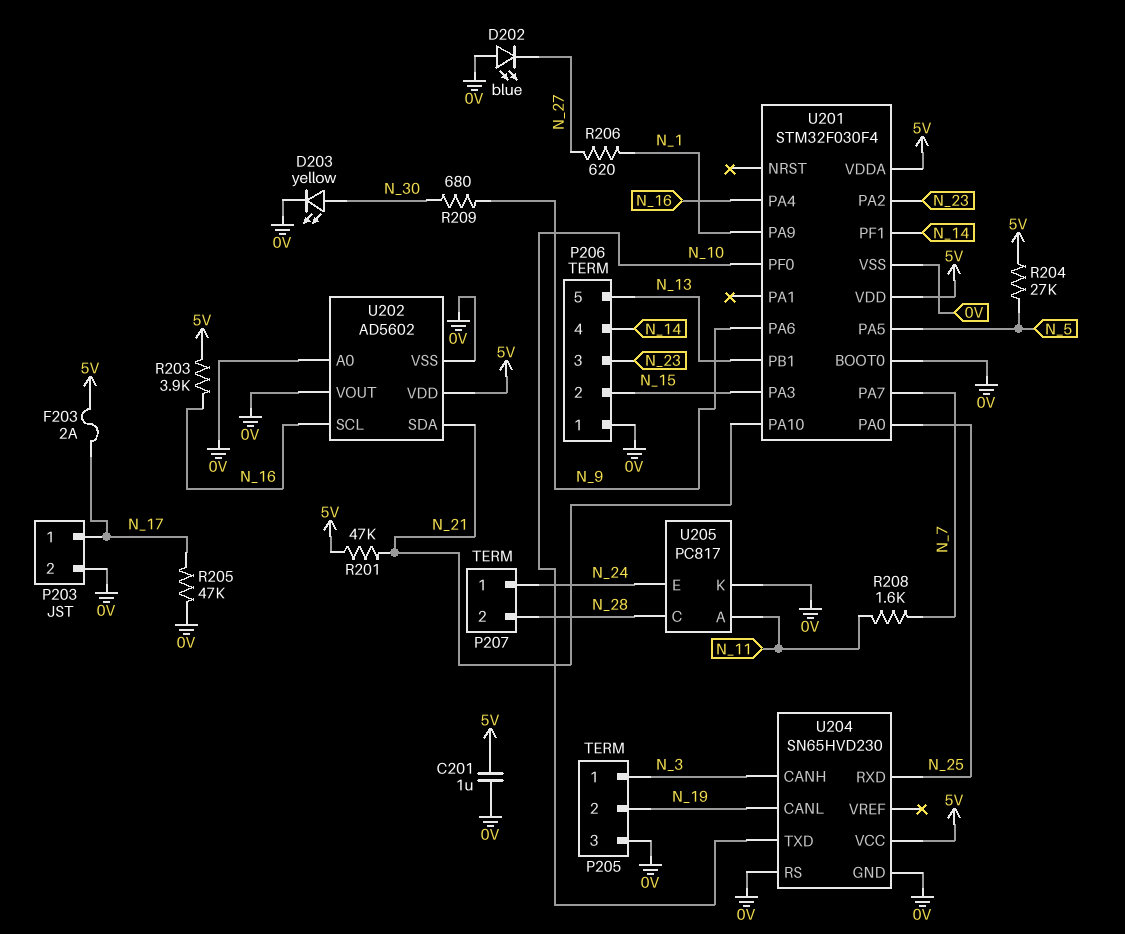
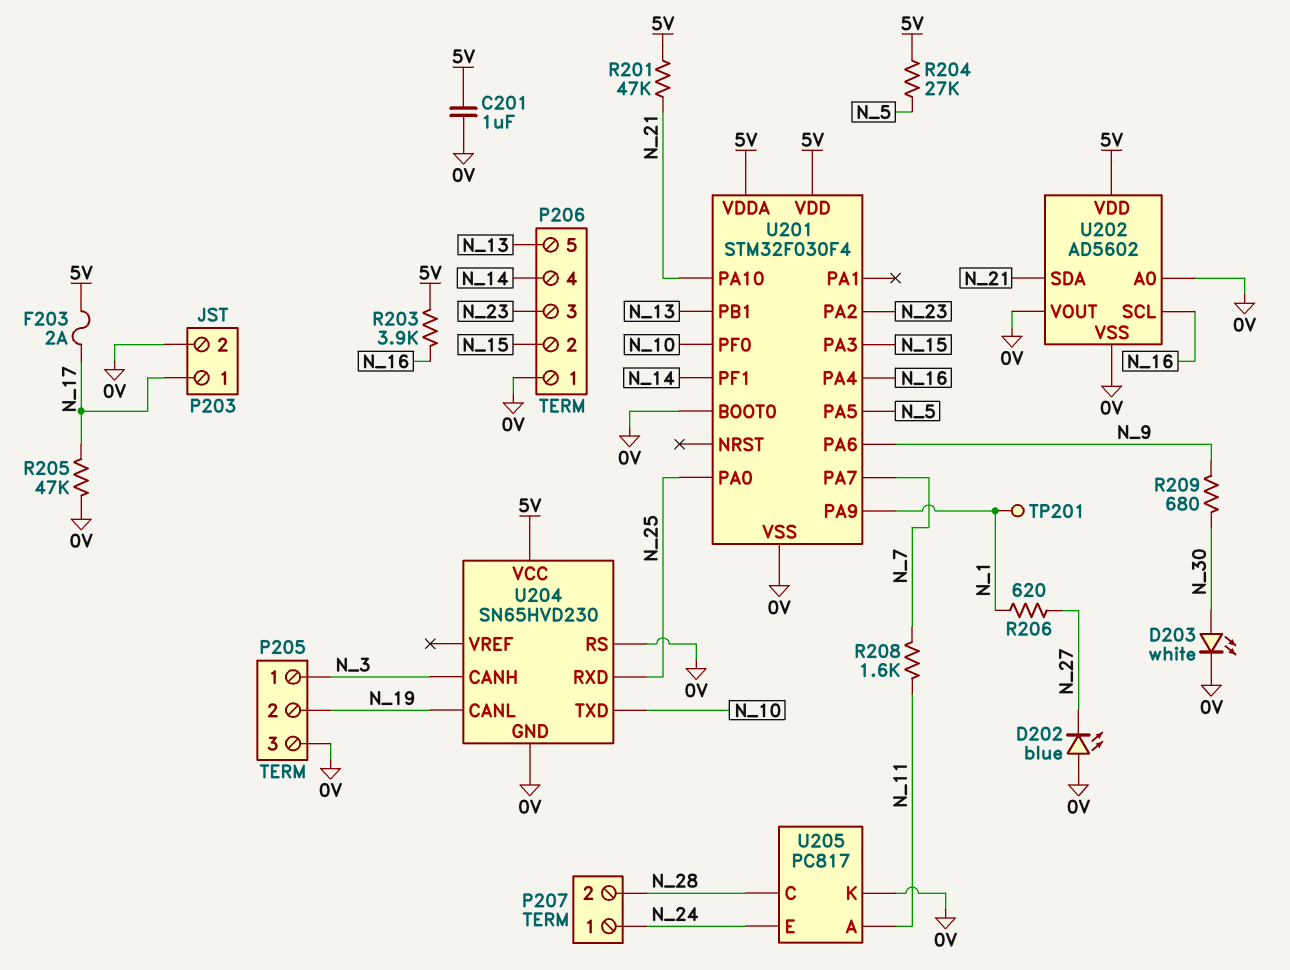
D203: LED yellow (A N_30, K 0V) -> LED white (A N_30, K 0V)
TP201: none -> test point (N_1)

